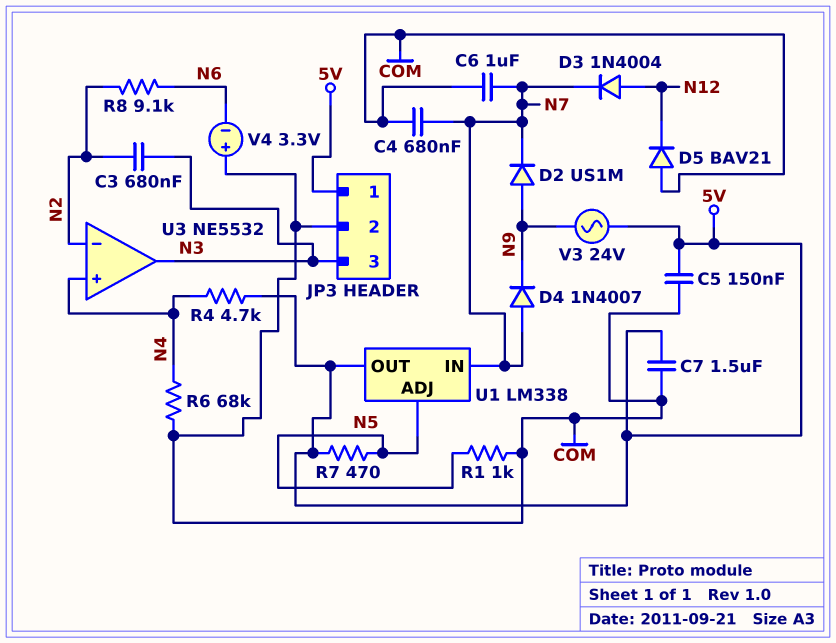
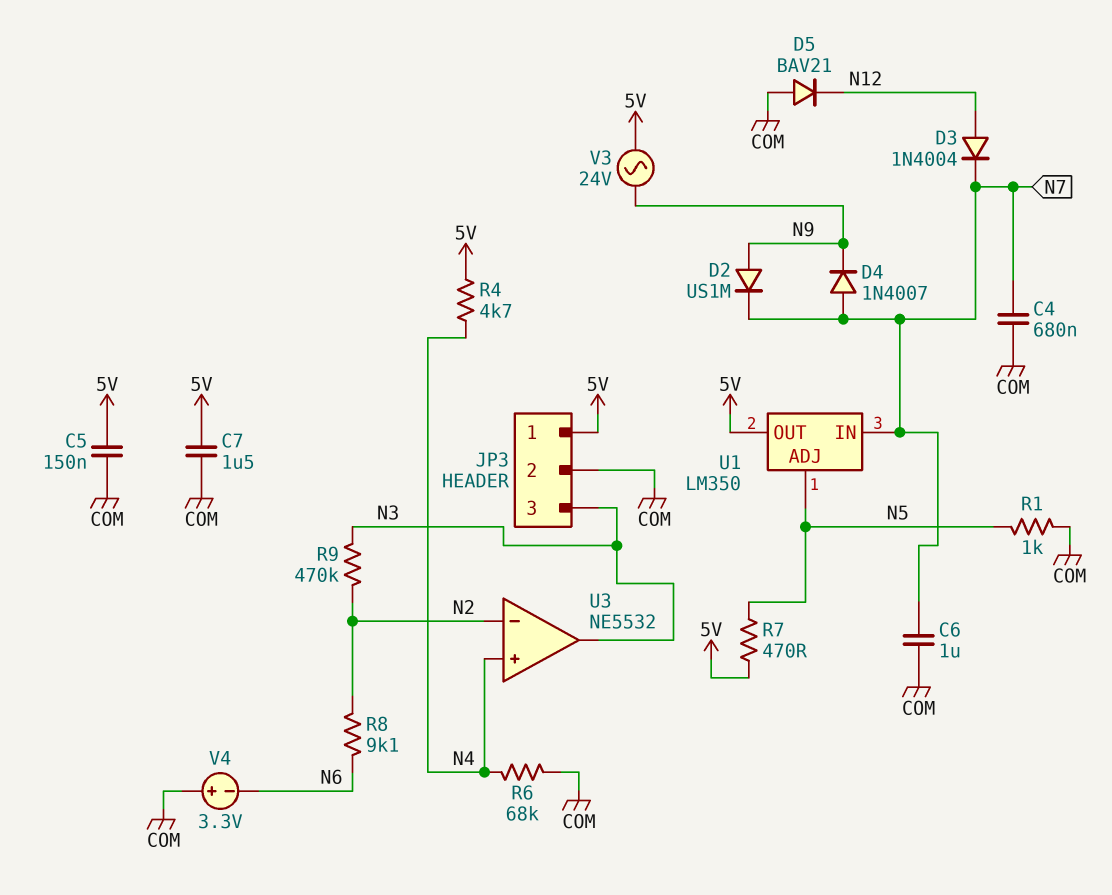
C3: 680nF (N2, N3) -> none
R9: none -> 470k (N2, N3)
U1: LM338 -> LM350

